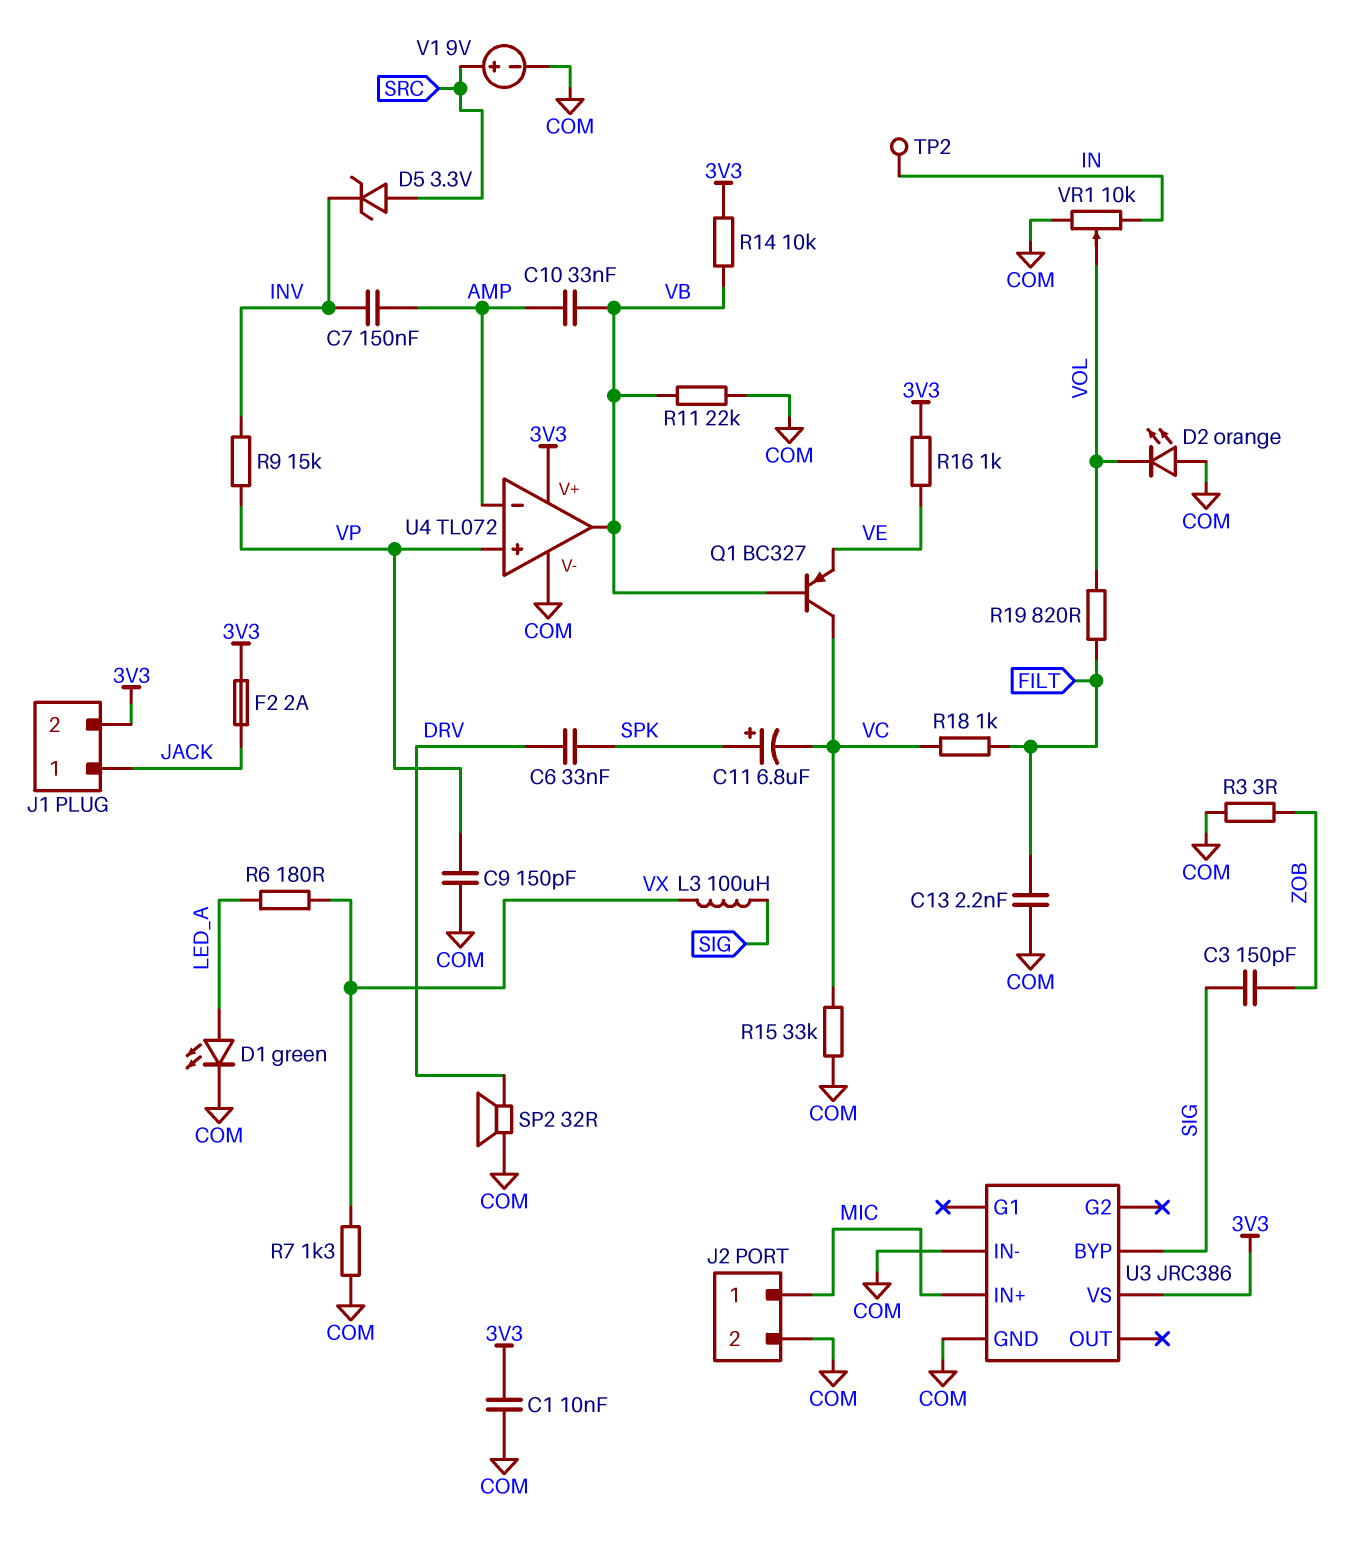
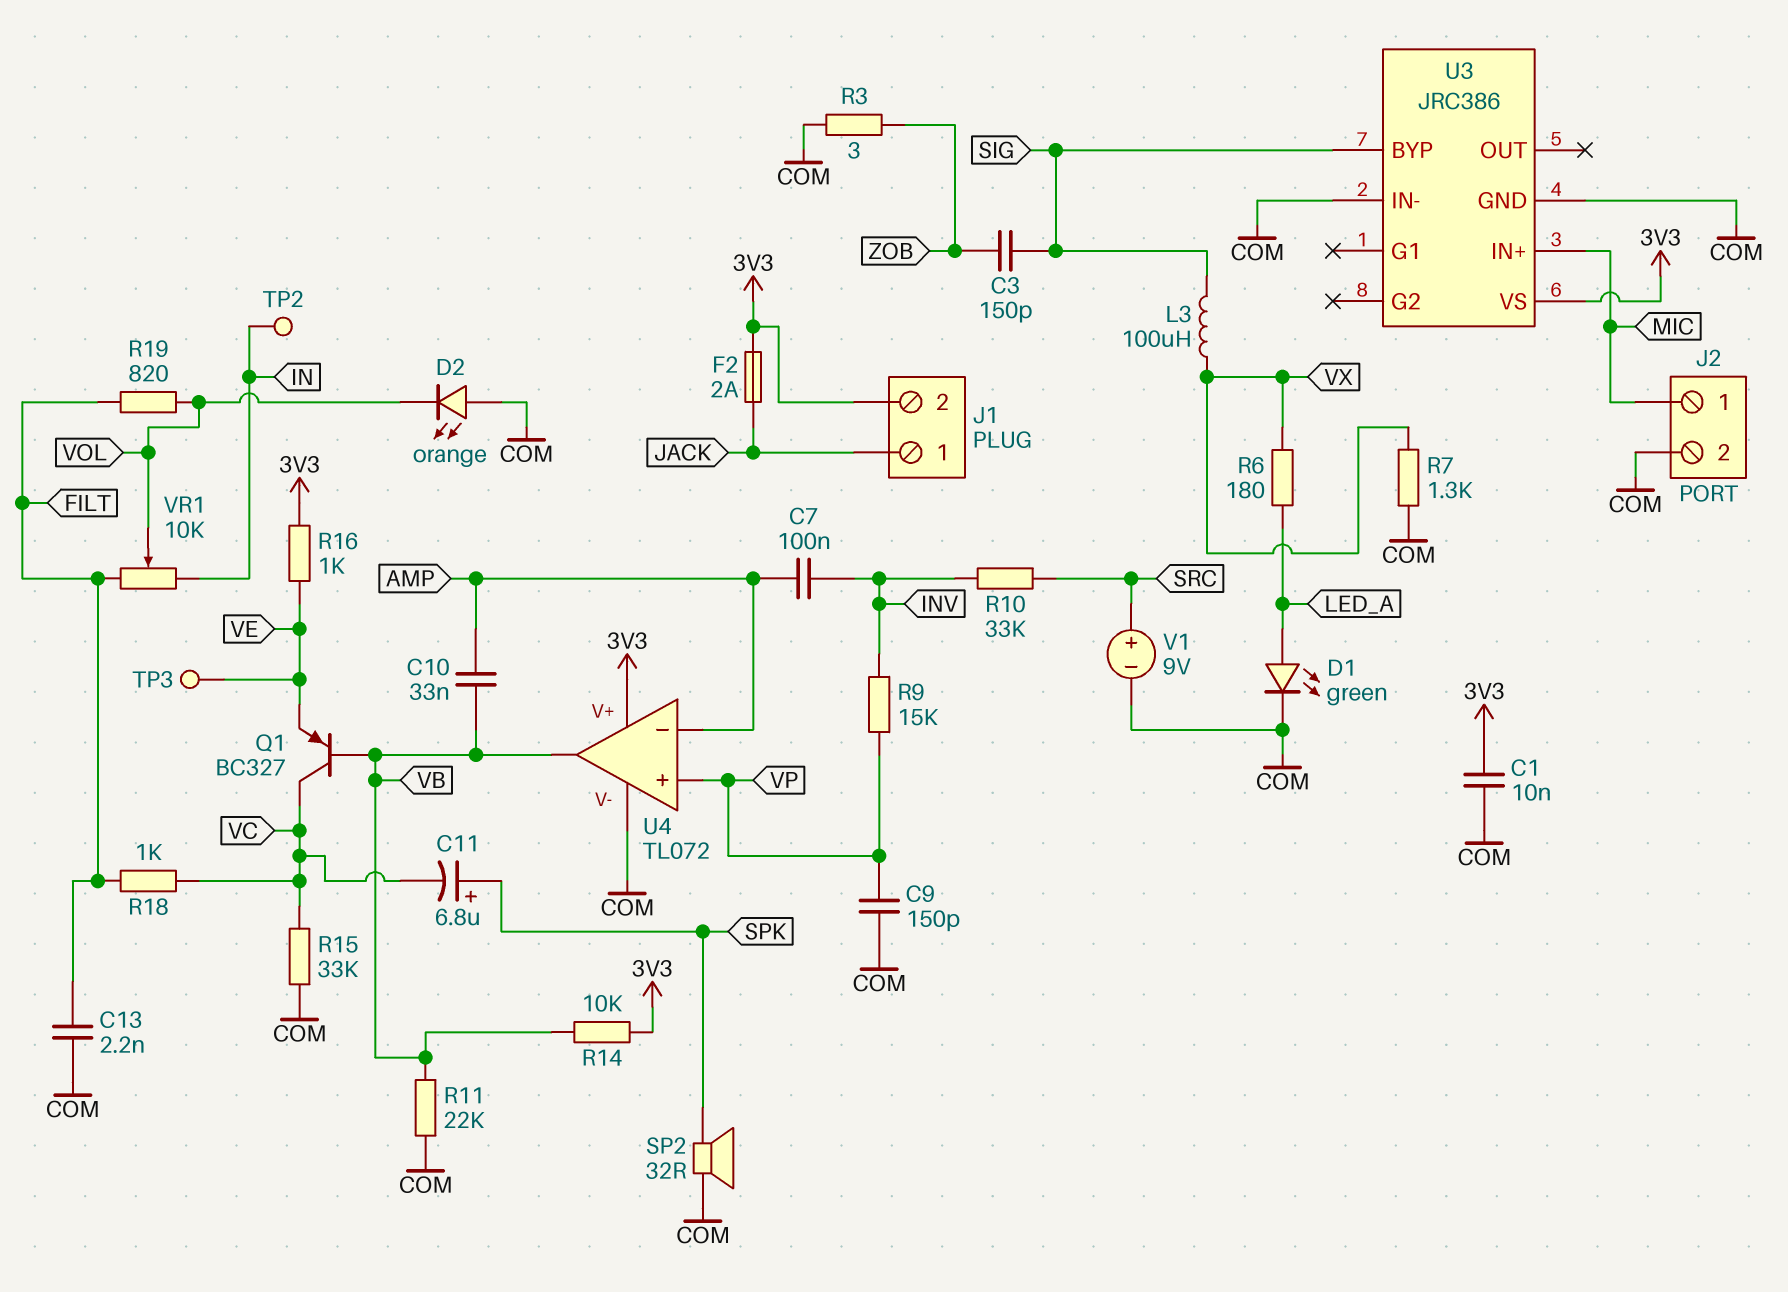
C6: 33nF (DRV, SPK) -> none
C7: 150nF (AMP, INV) -> 100nF (AMP, INV)
D5: zener 3.3V (A SRC, K INV) -> none
R10: none -> 33k (INV, SRC)
SP2: speaker 32R (COM, DRV) -> speaker 32R (COM, SPK)
TP3: none -> test point (VE)
VR1: 10k (COM, IN, wiper VOL) -> 10k (FILT, IN, wiper VOL)

